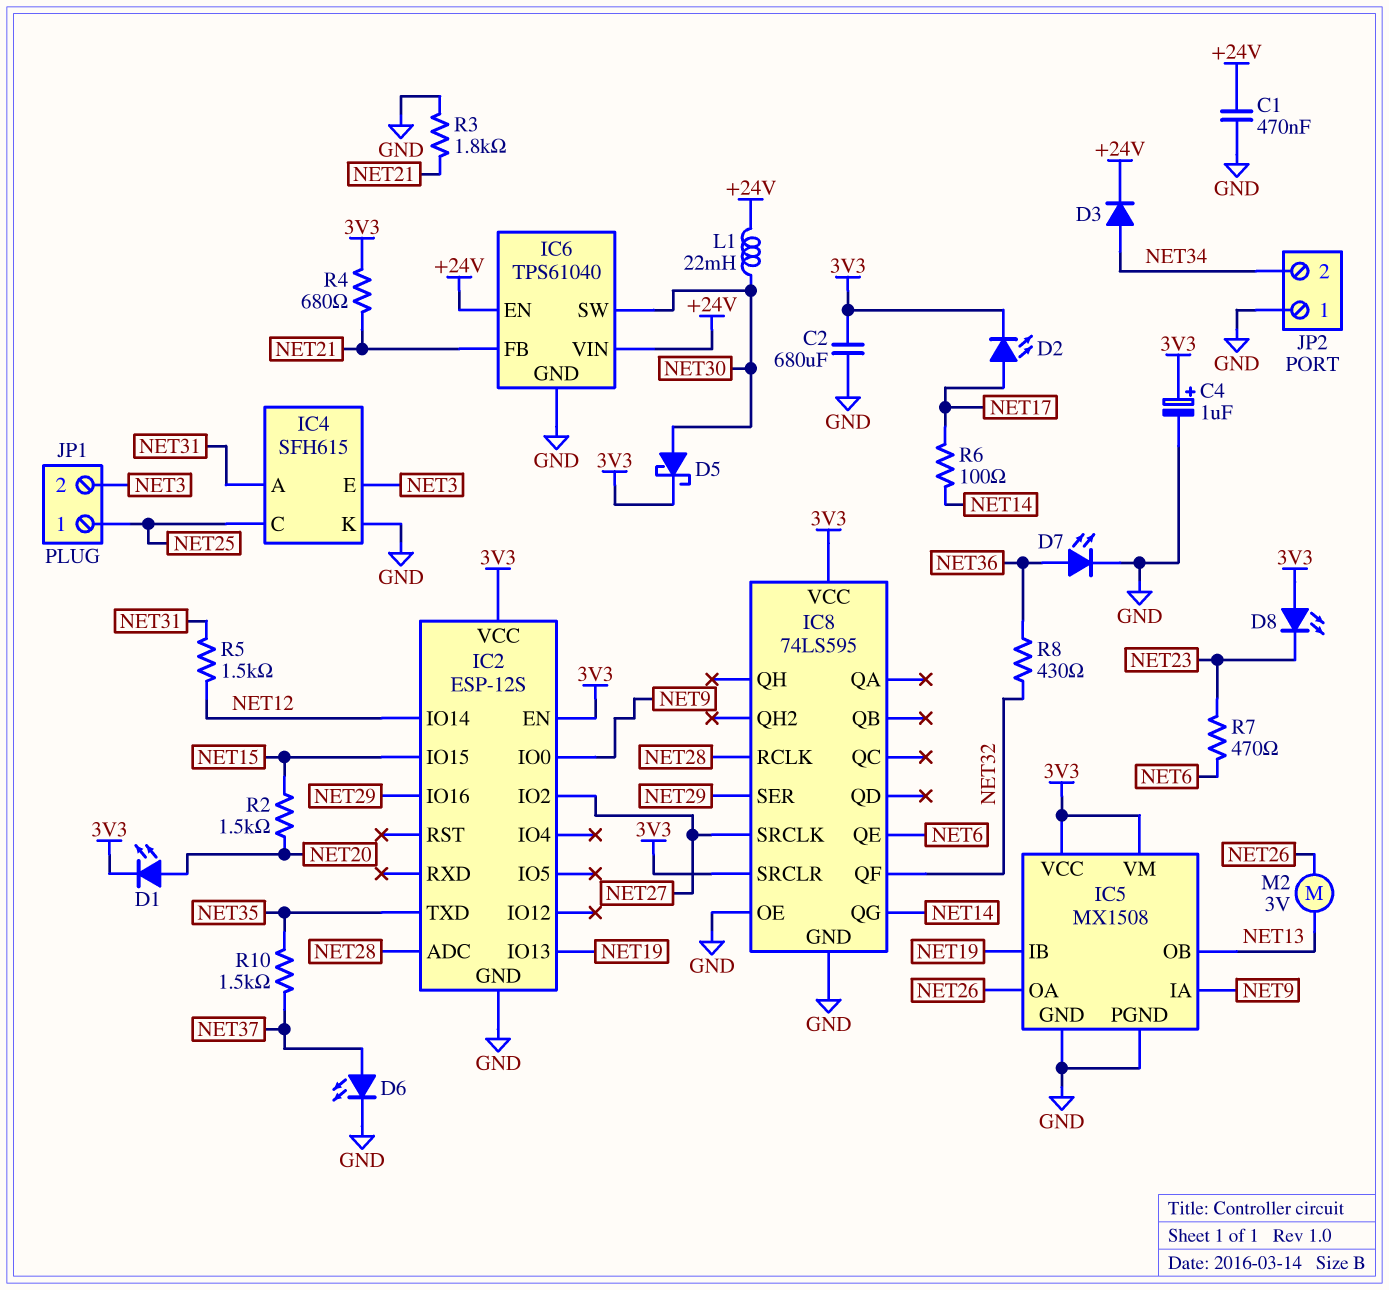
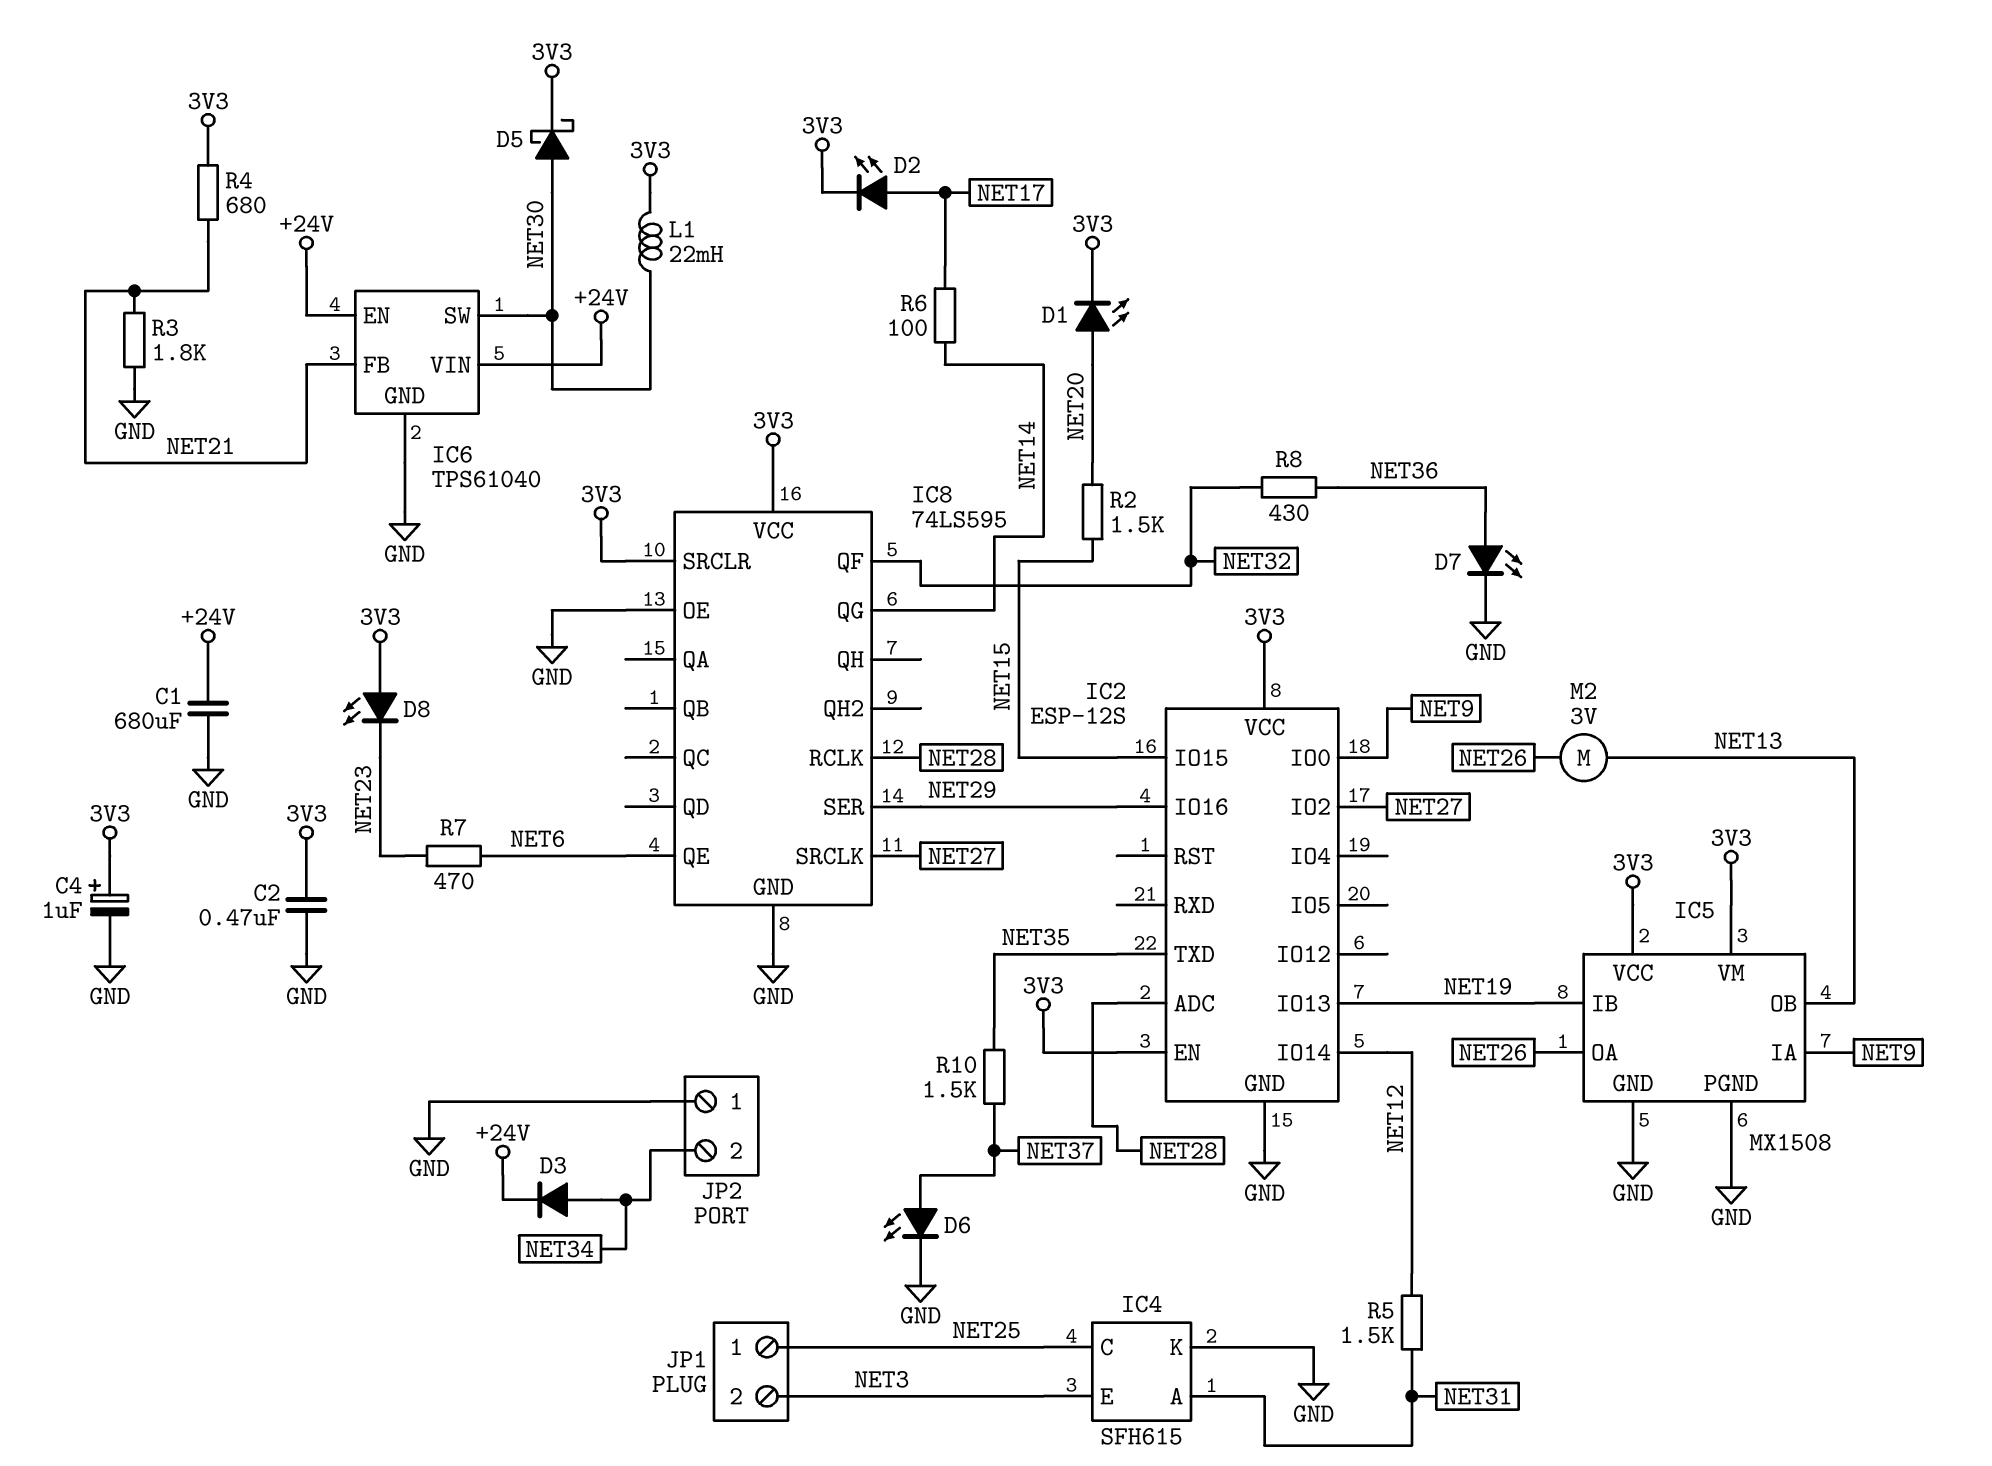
C1: 470nF (+24V, GND) -> 680uF (+24V, GND)
C2: 680uF (3V3, GND) -> 470nF (3V3, GND)
L1: 22mH (+24V, NET30) -> 22mH (3V3, NET30)

